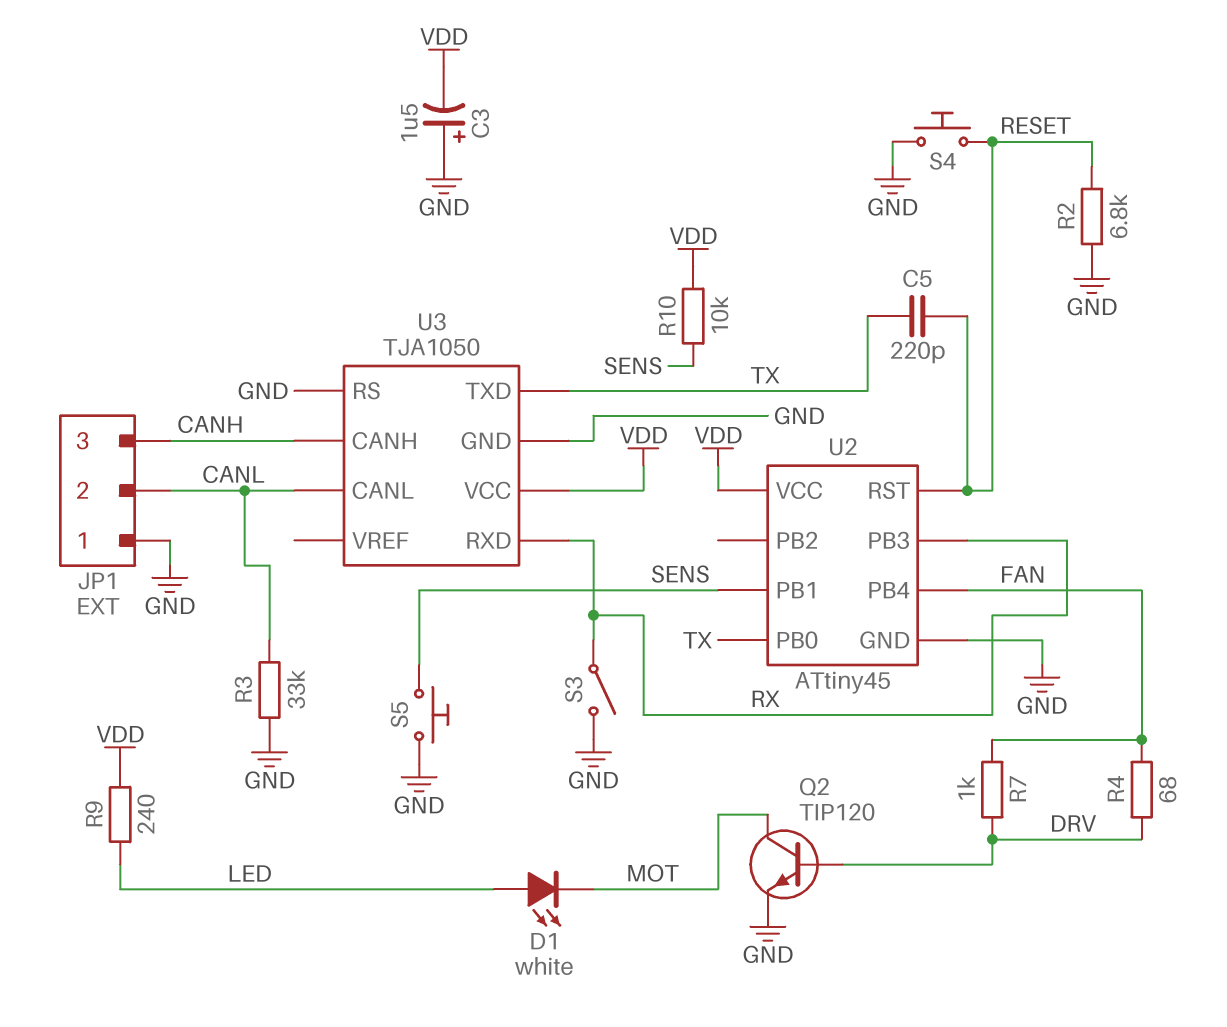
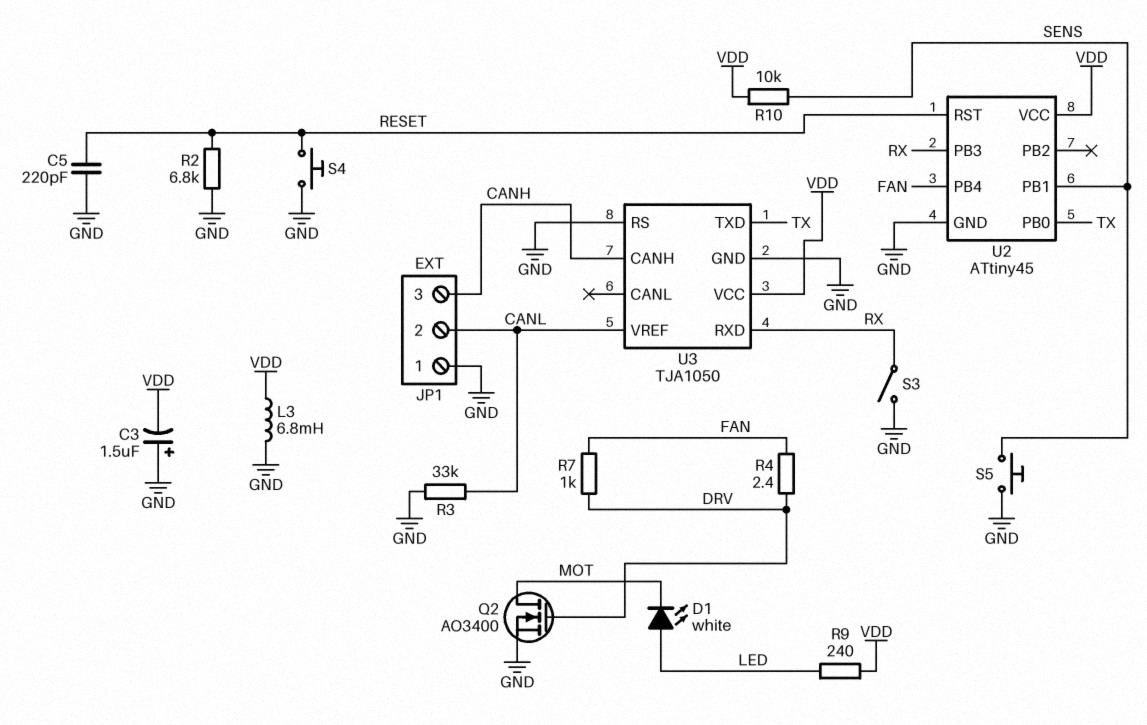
C5: 220pF (RESET, TX) -> 220pF (GND, RESET)
L3: none -> 6.8mH (GND, VDD)
Q2: NPN TIP120 (B DRV, C MOT, E GND) -> NMOS AO3400 (G DRV, D MOT, S GND)
R4: 68 (DRV, FAN) -> 2.4 (DRV, FAN)
U3 pin CANL: CANL -> none
U3 pin VREF: none -> CANL

